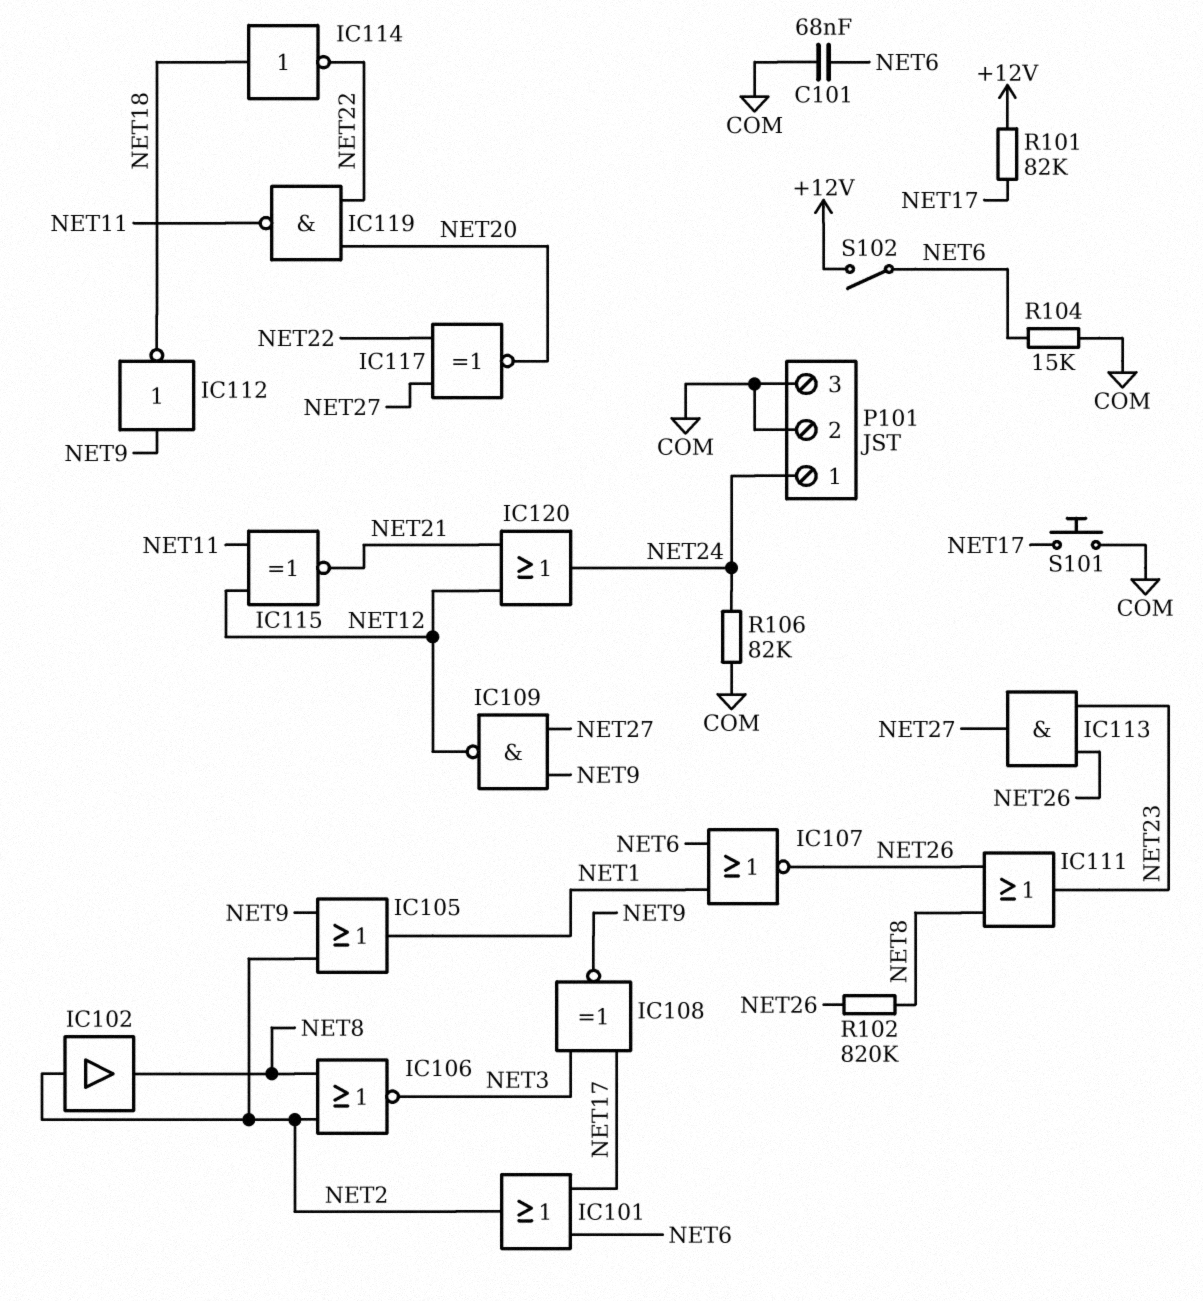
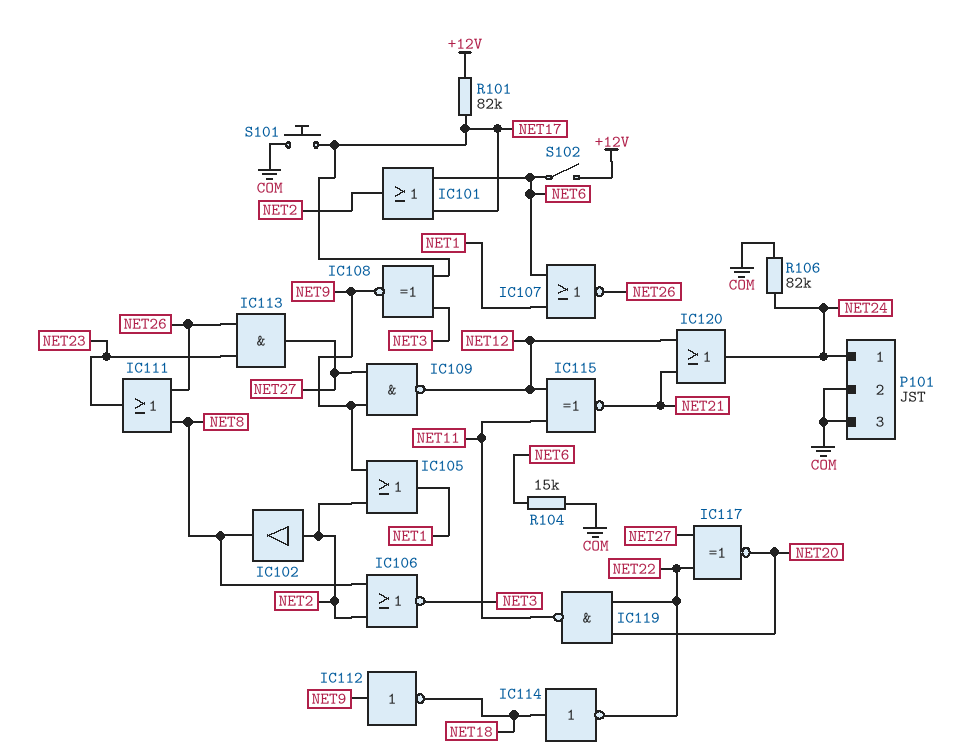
C101: 68nF (COM, NET6) -> none
R102: 820k (NET8, NET26) -> none

